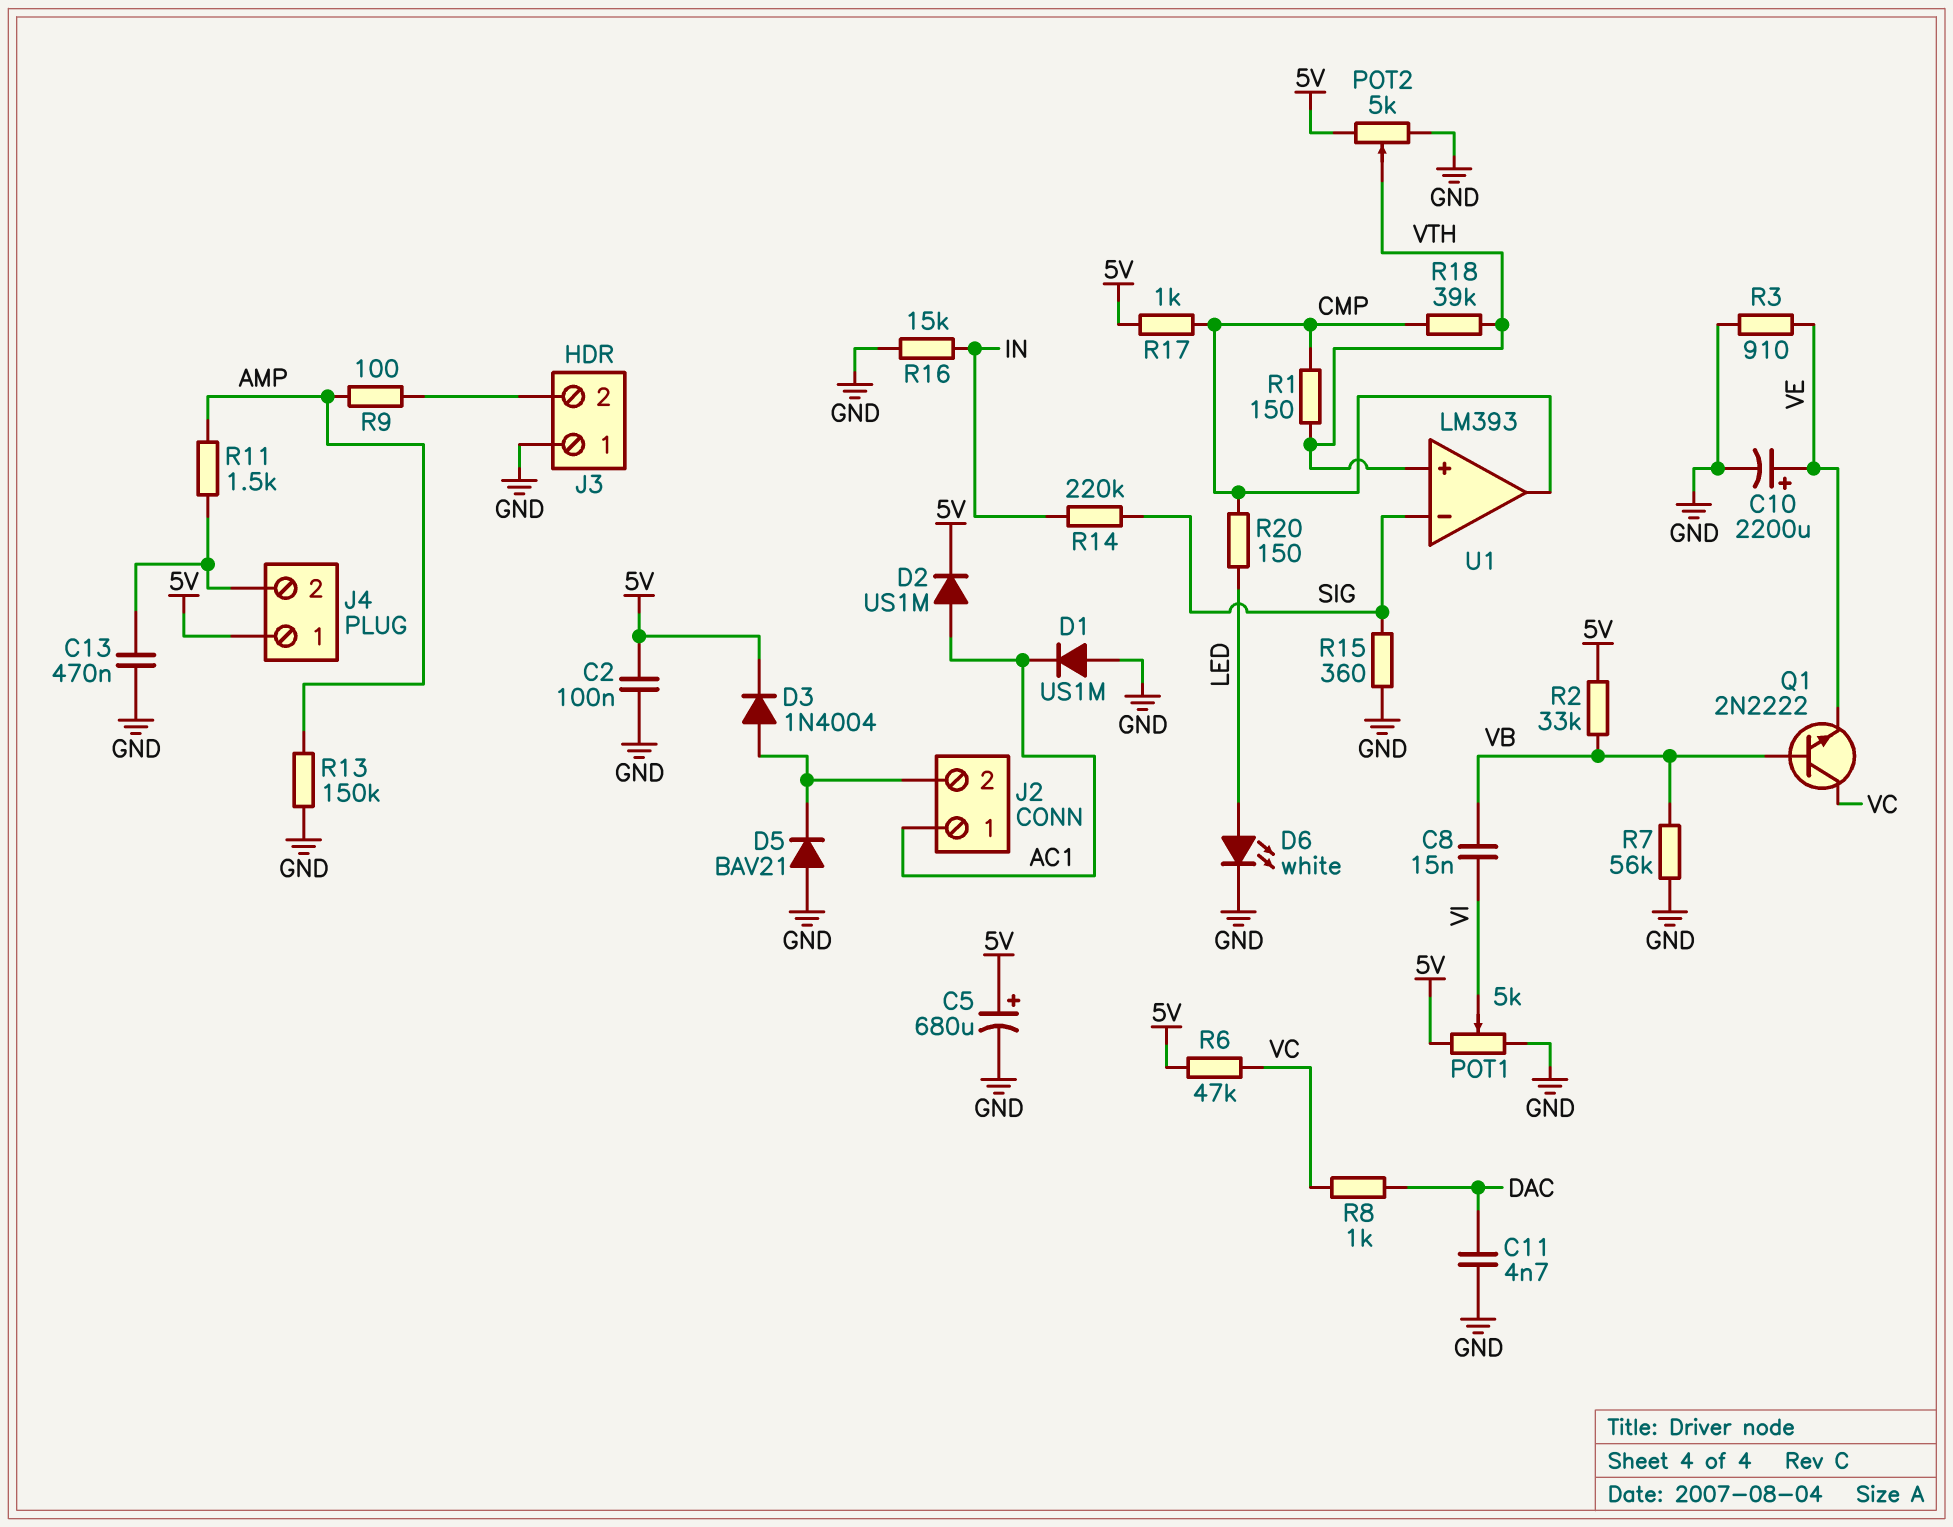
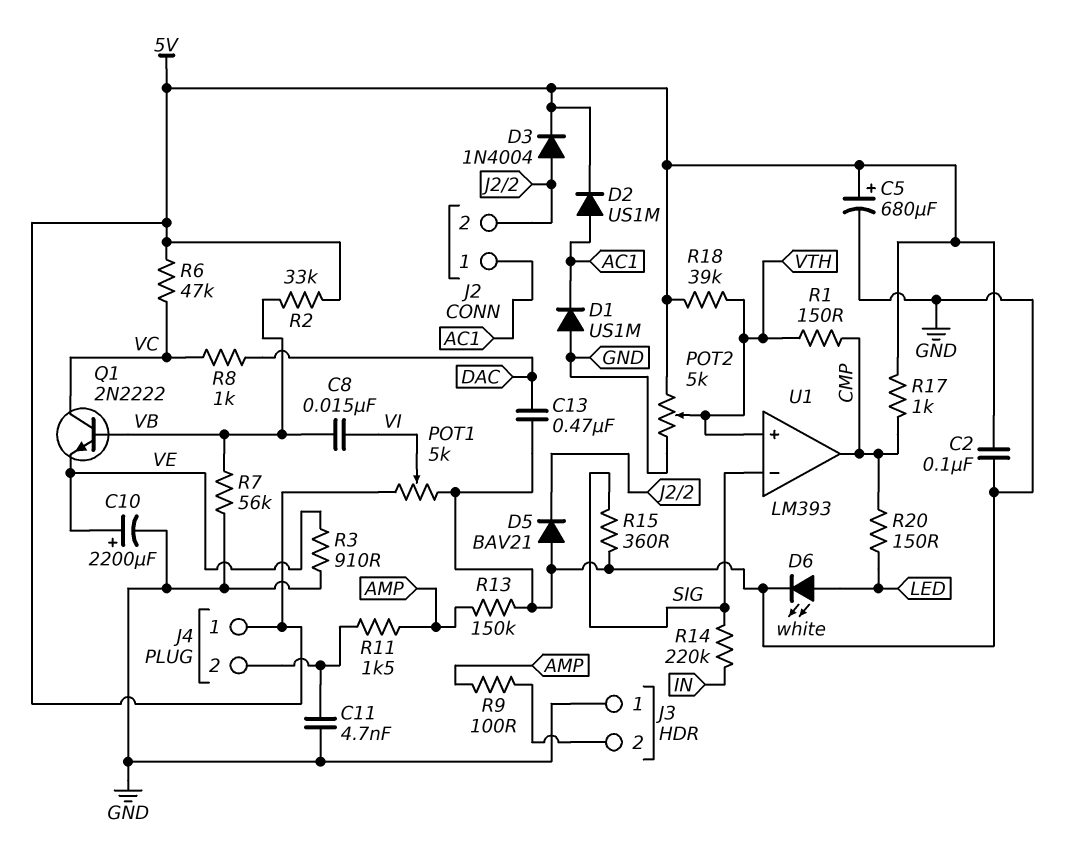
C11: 4.7nF (DAC, GND) -> 4.7nF (GND, J4/2)
C13: 470nF (GND, J4/2) -> 470nF (DAC, GND)
R16: 15k (GND, IN) -> none
R18: 39k (CMP, VTH) -> 39k (5V, VTH)

